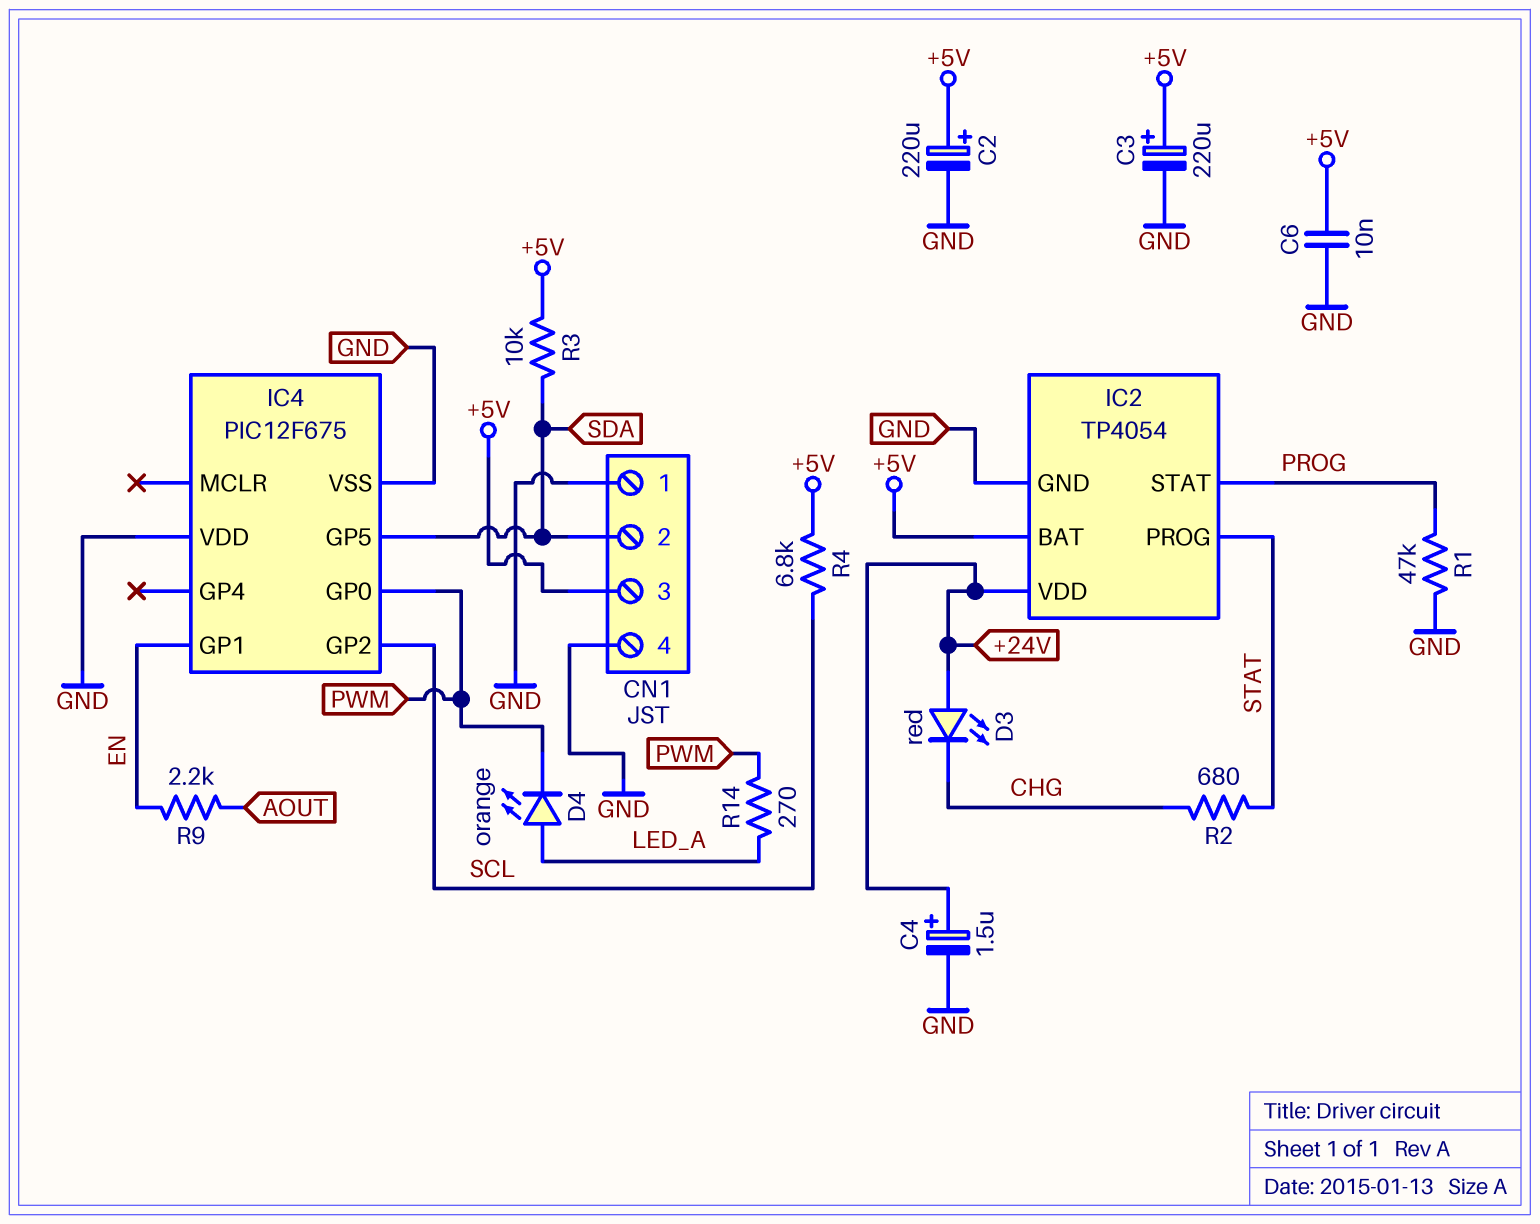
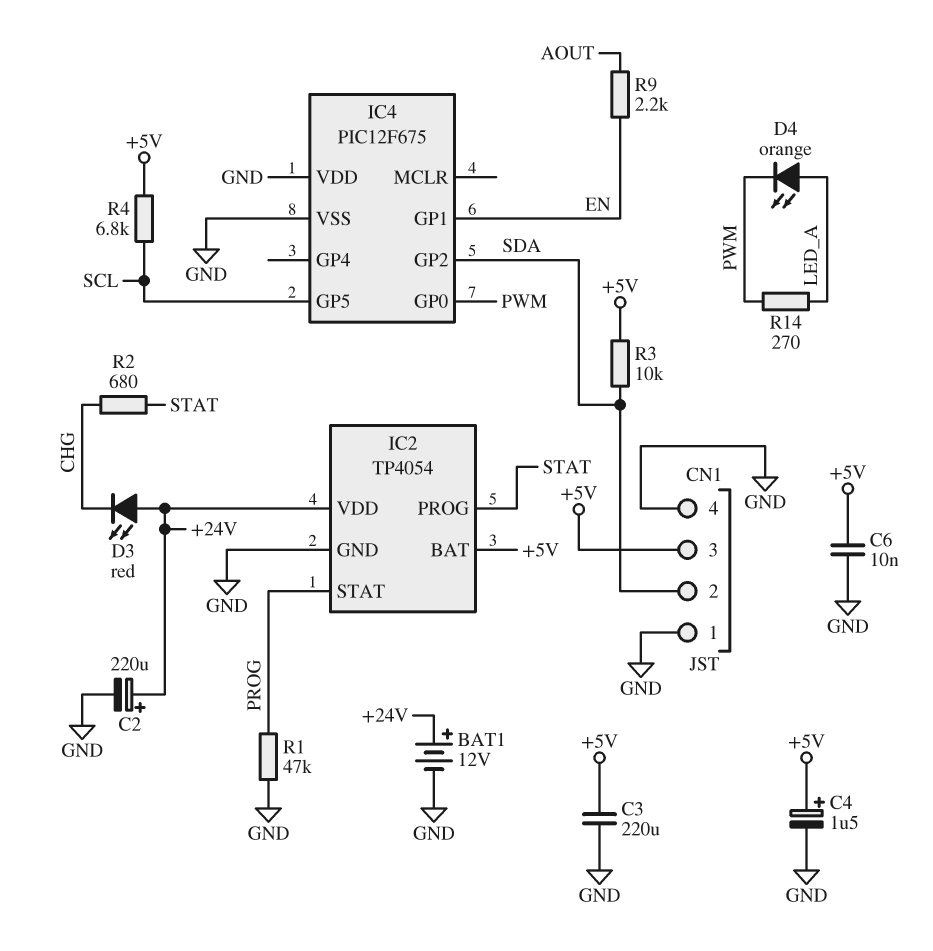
BAT1: none -> 12V (plus +24V, minus GND)
C2: 220uF (plus +5V, minus GND) -> 220uF (plus +24V, minus GND)
C3: 220uF (plus +5V, minus GND) -> 220uF (+5V, GND)
C4: 1.5uF (plus +24V, minus GND) -> 1.5uF (plus +5V, minus GND)
IC4 pin GP2: SCL -> SDA
IC4 pin GP5: SDA -> SCL

